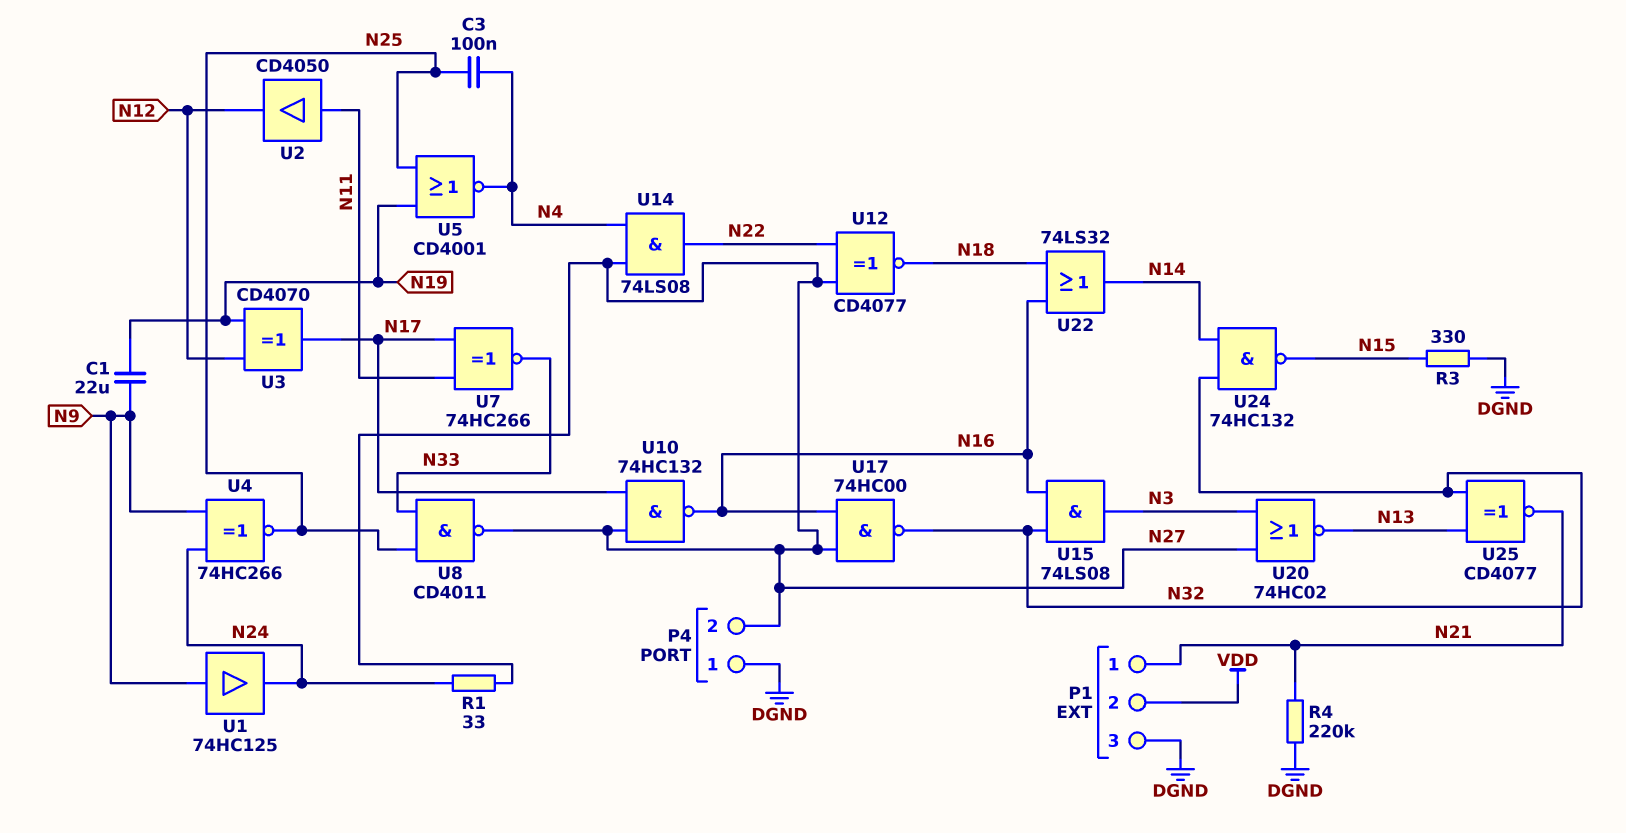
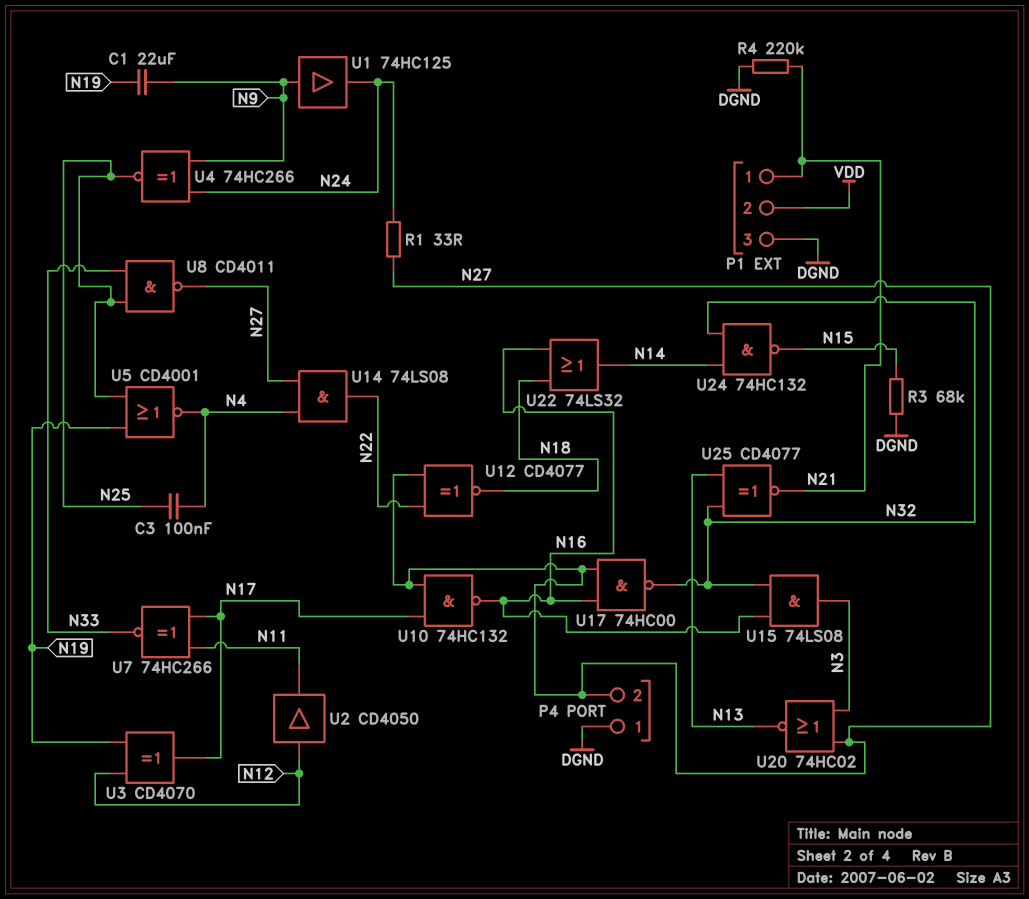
R3: 330 (DGND, N15) -> 68k (DGND, N15)
U2: buffer CD4050 (in N11, out N12) -> buffer CD4050 (in N12, out N11)

